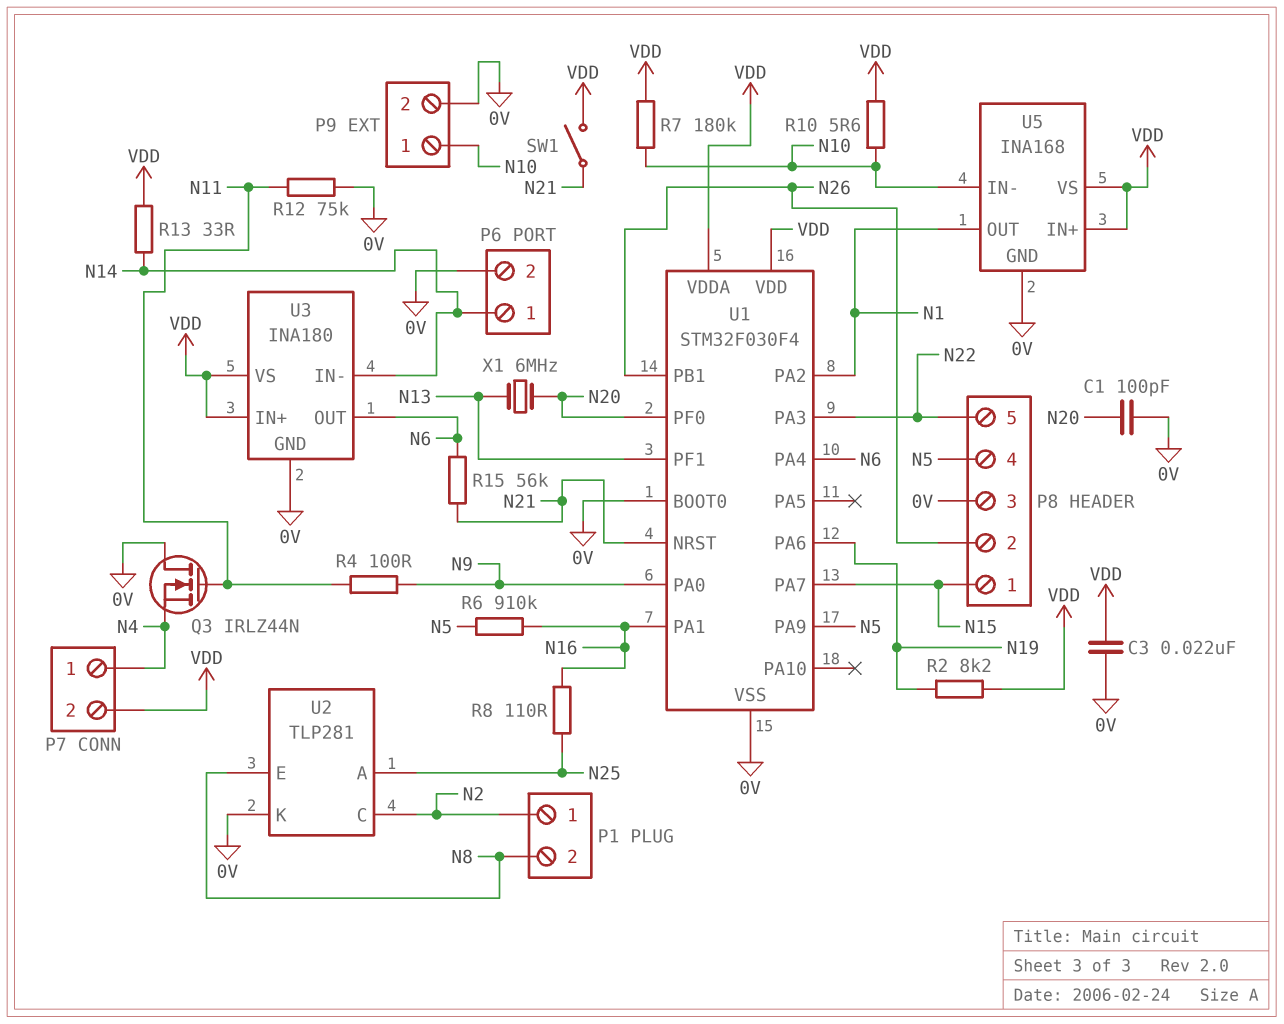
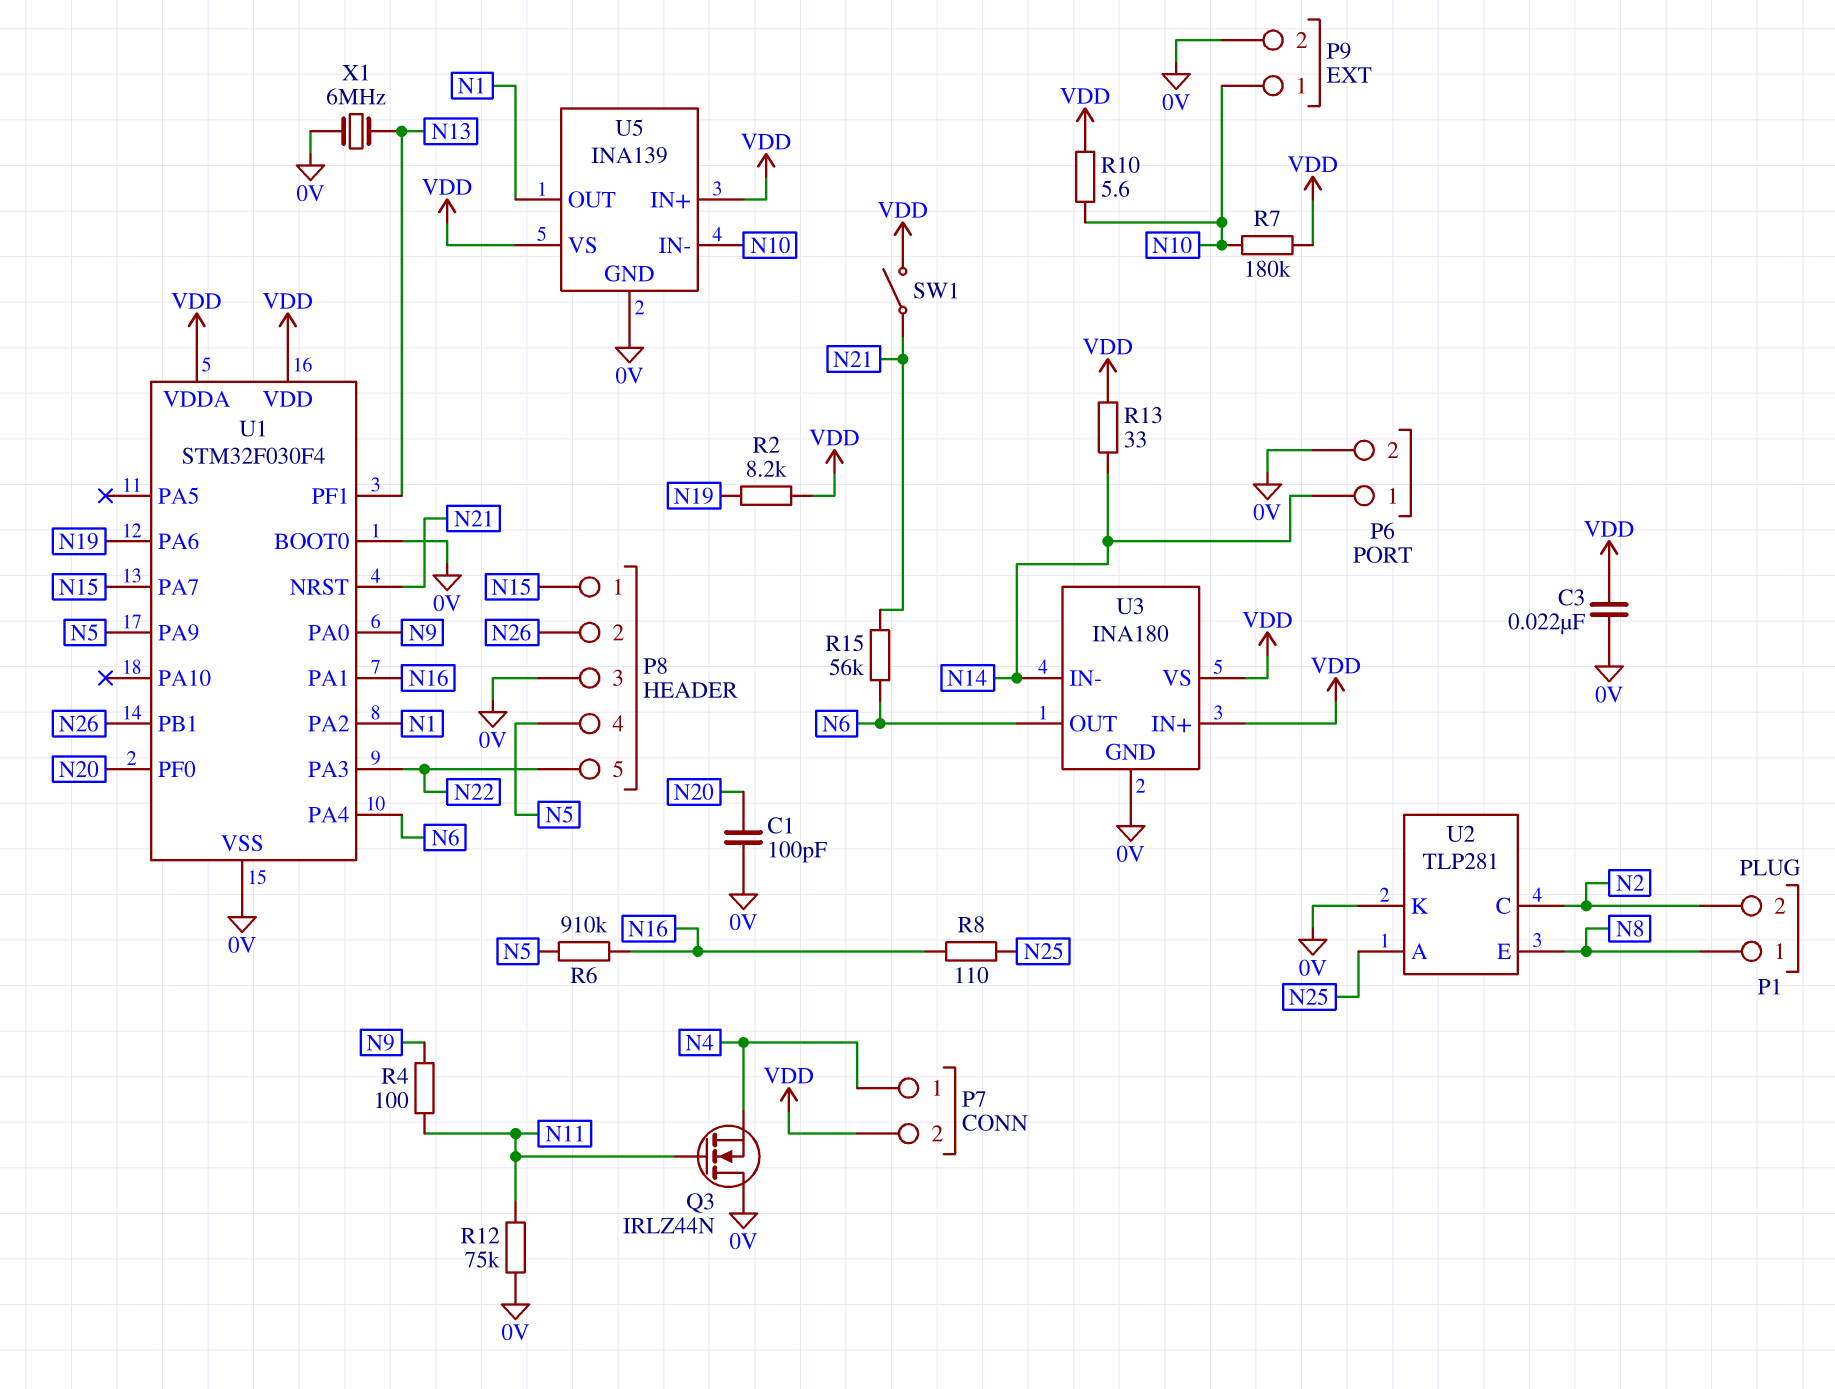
P1 pin 1: N2 -> N8
P1 pin 2: N8 -> N2
U5: INA168 -> INA139
X1: 6MHz (N13, N20) -> 6MHz (0V, N13)

